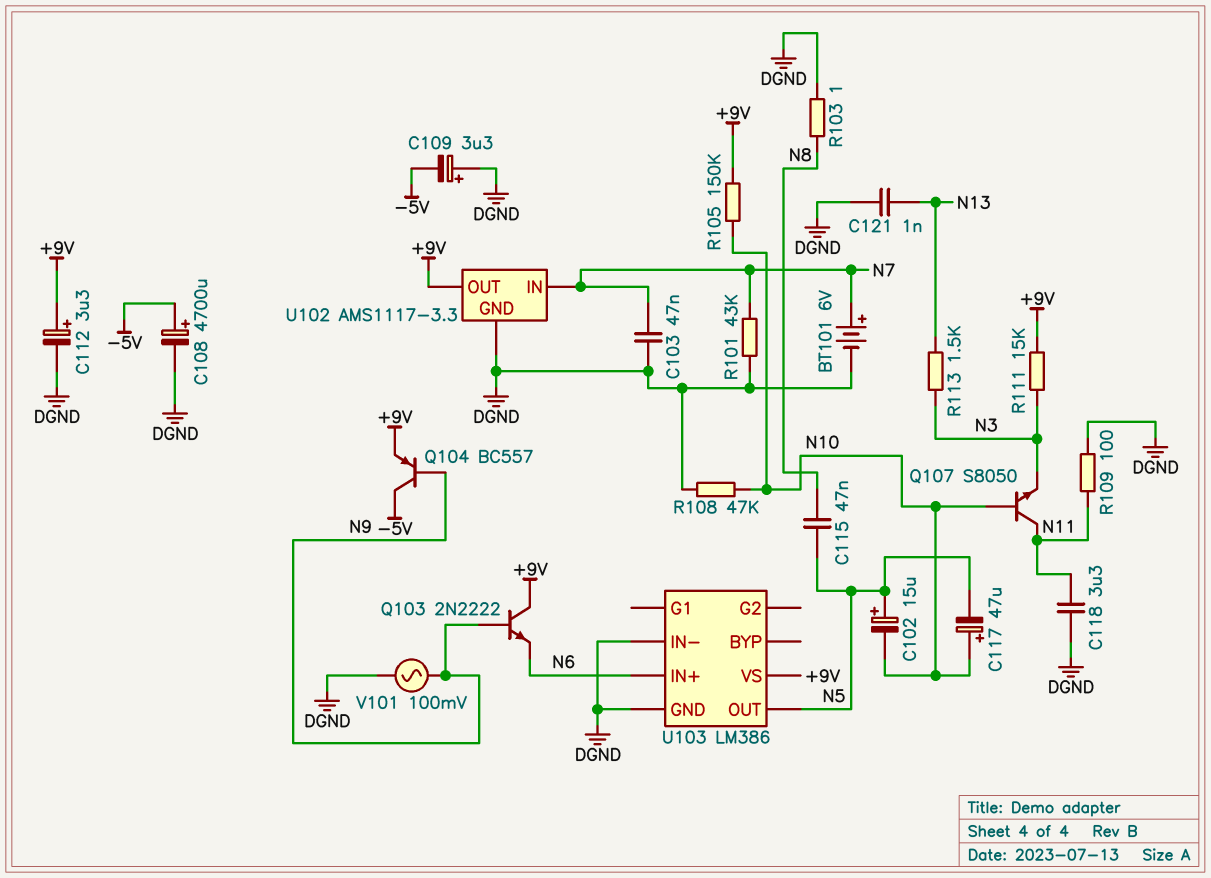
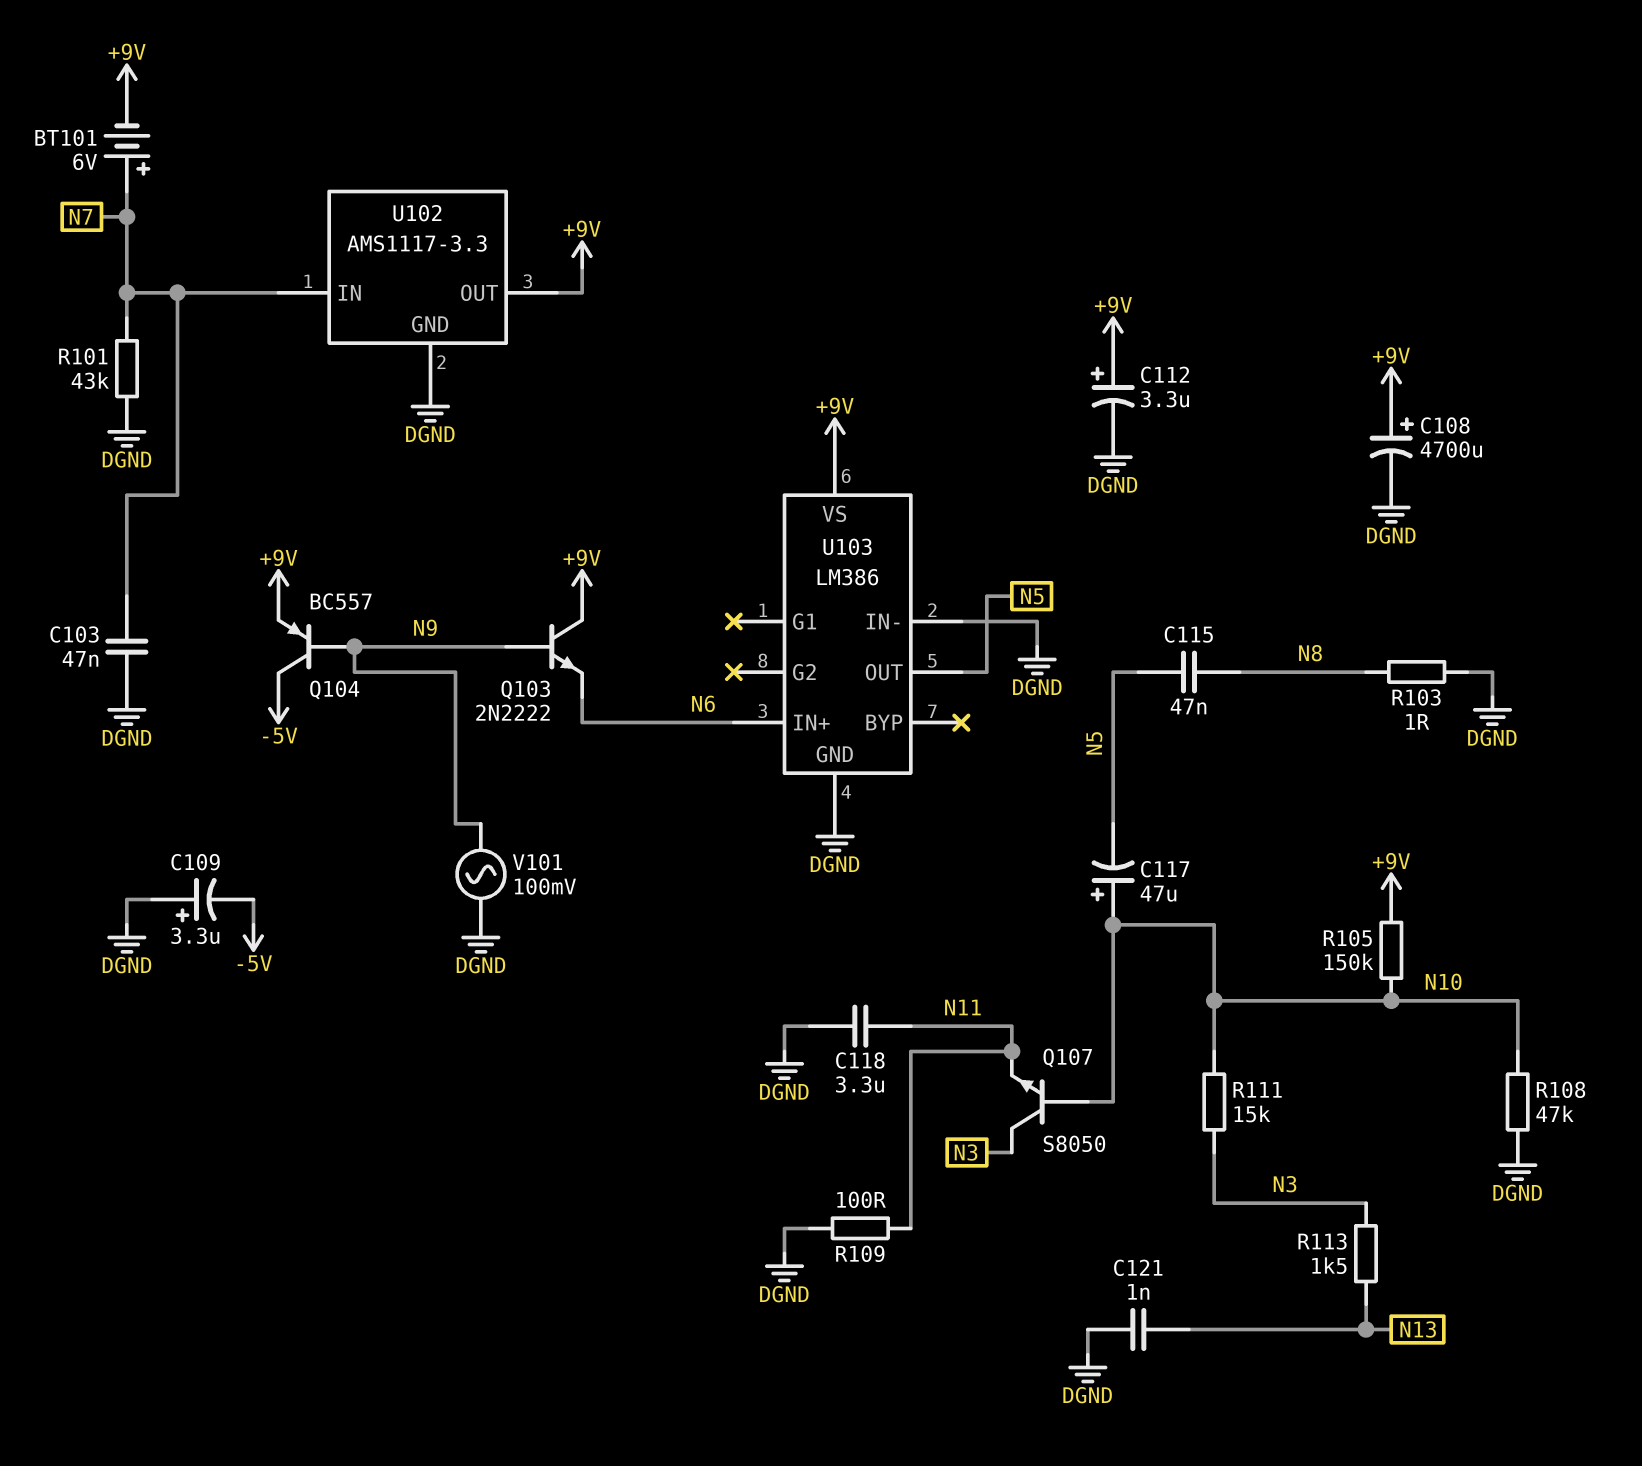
BT101: 6V (plus N7, minus DGND) -> 6V (plus N7, minus +9V)
C102: 15uF (plus N5, minus N10) -> none
C108: 4700uF (plus -5V, minus DGND) -> 4700uF (plus +9V, minus DGND)
Q107: NPN S8050 (B N10, C N11, E N3) -> NPN S8050 (B N10, C N3, E N11)
R111: 15k (+9V, N3) -> 15k (N3, N10)

